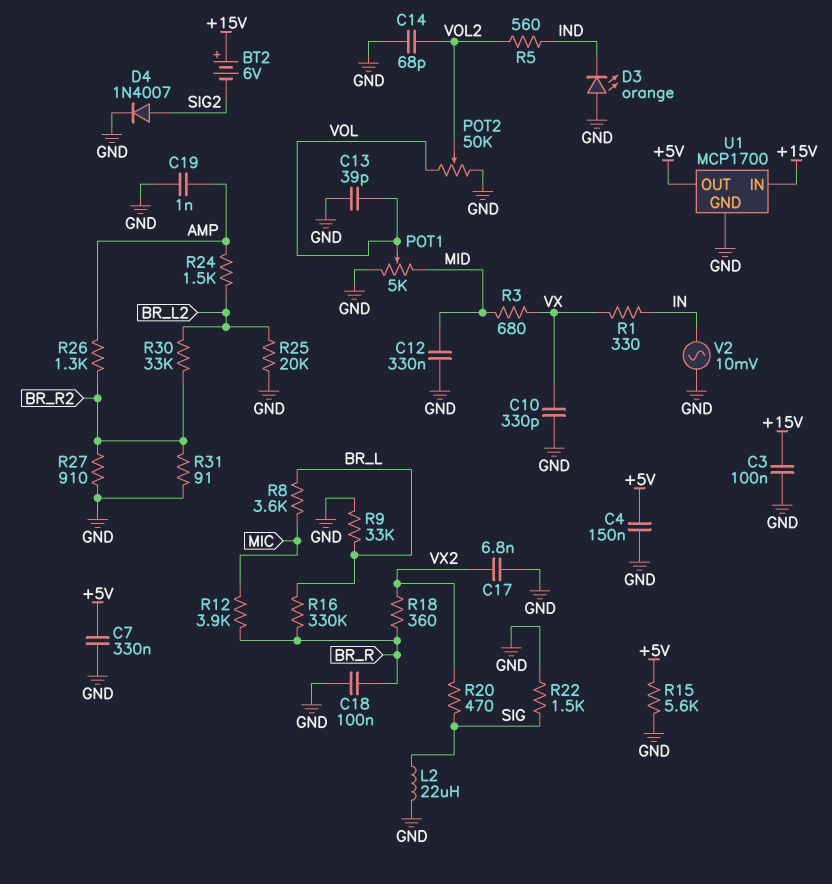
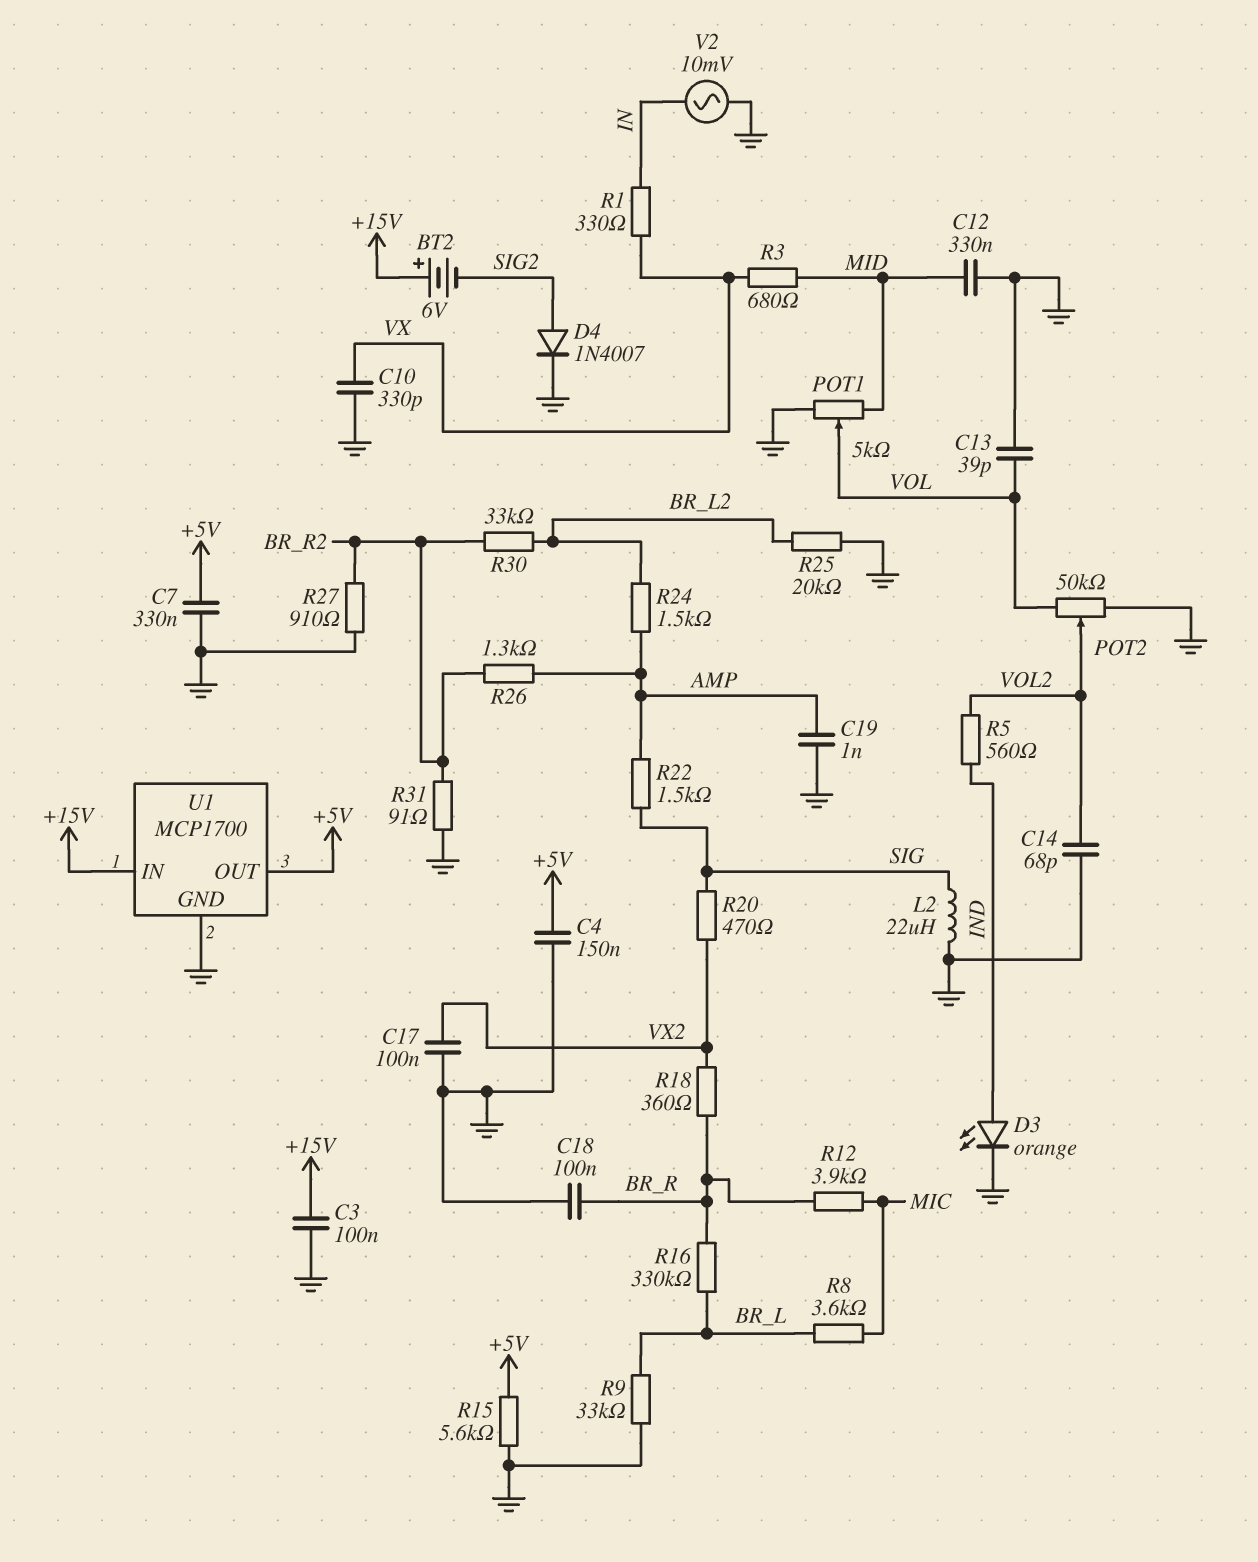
C17: 6.8nF (GND, VX2) -> 100nF (GND, VX2)
D3: LED orange (A GND, K IND) -> LED orange (A IND, K GND)
R22: 1.5k (GND, SIG) -> 1.5k (AMP, SIG)

